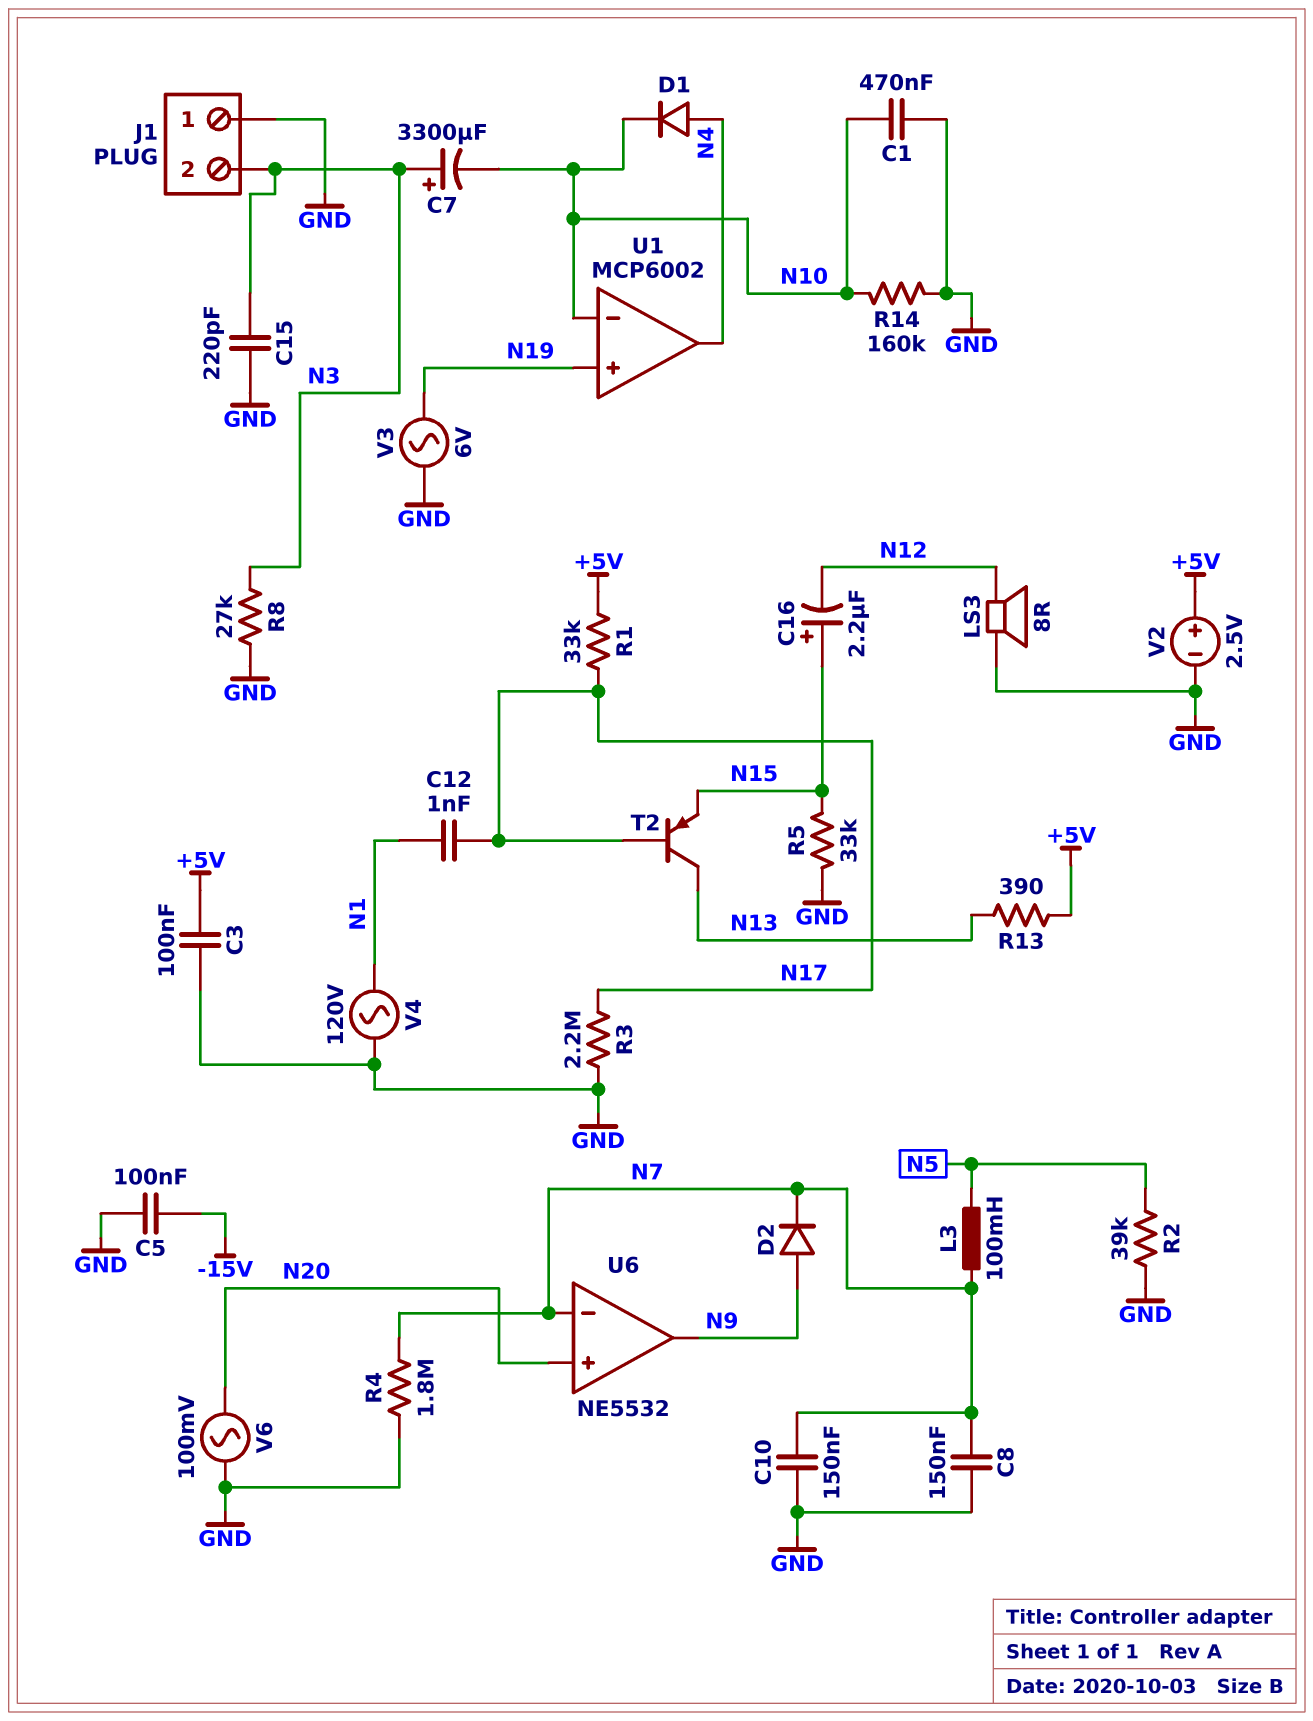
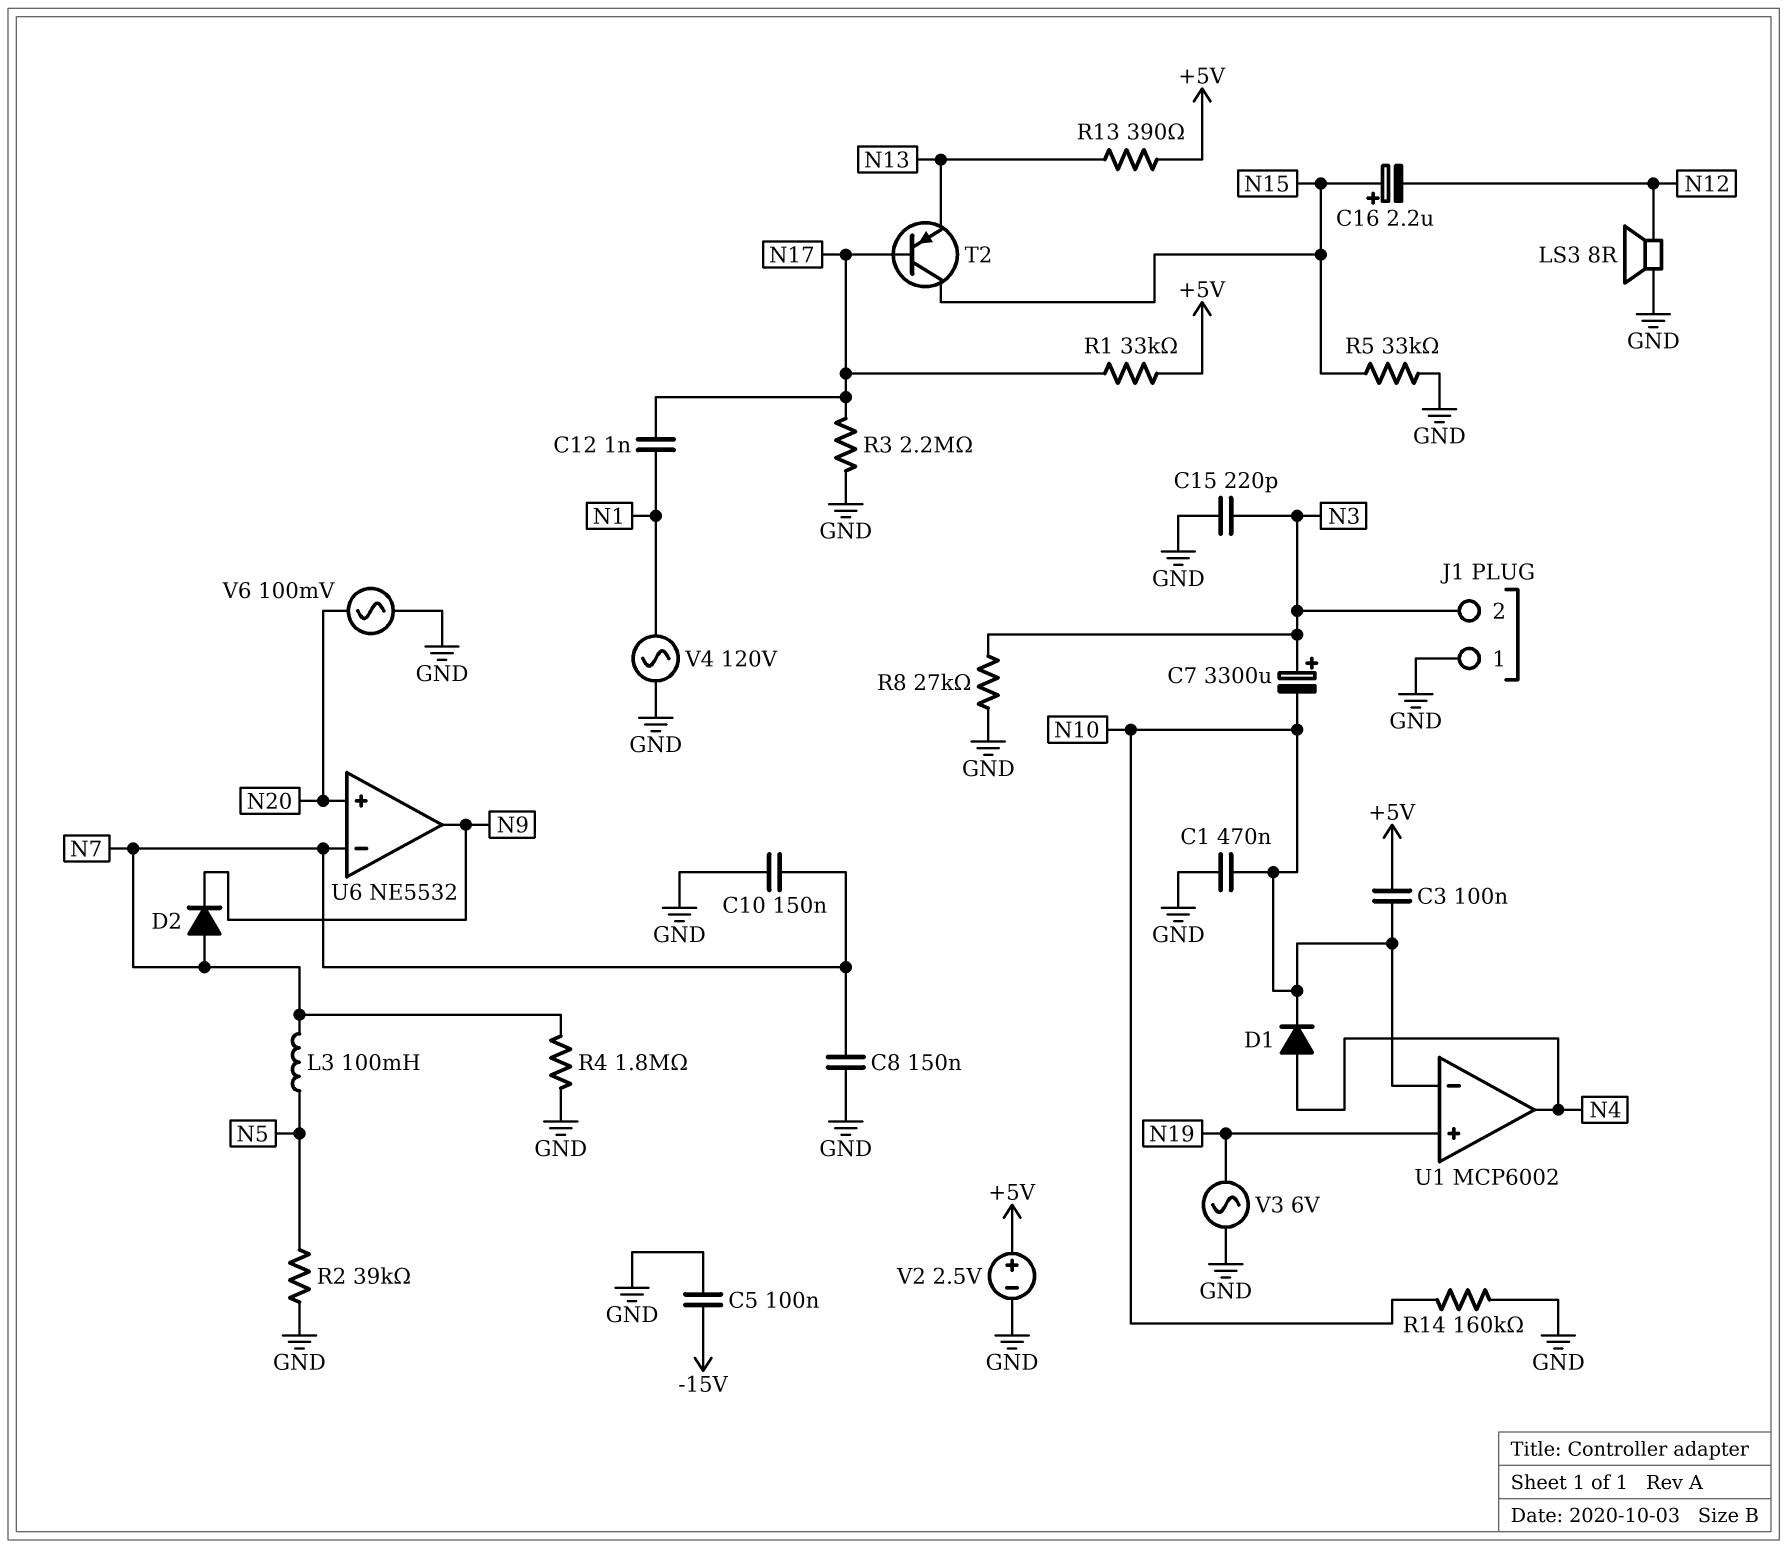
C3: 100nF (+5V, GND) -> 100nF (+5V, N10)
D2: diode (A N9, K N7) -> diode (A N7, K N9)
T2: PNP (B N17, C N13, E N15) -> PNP (B N17, C N15, E N13)

